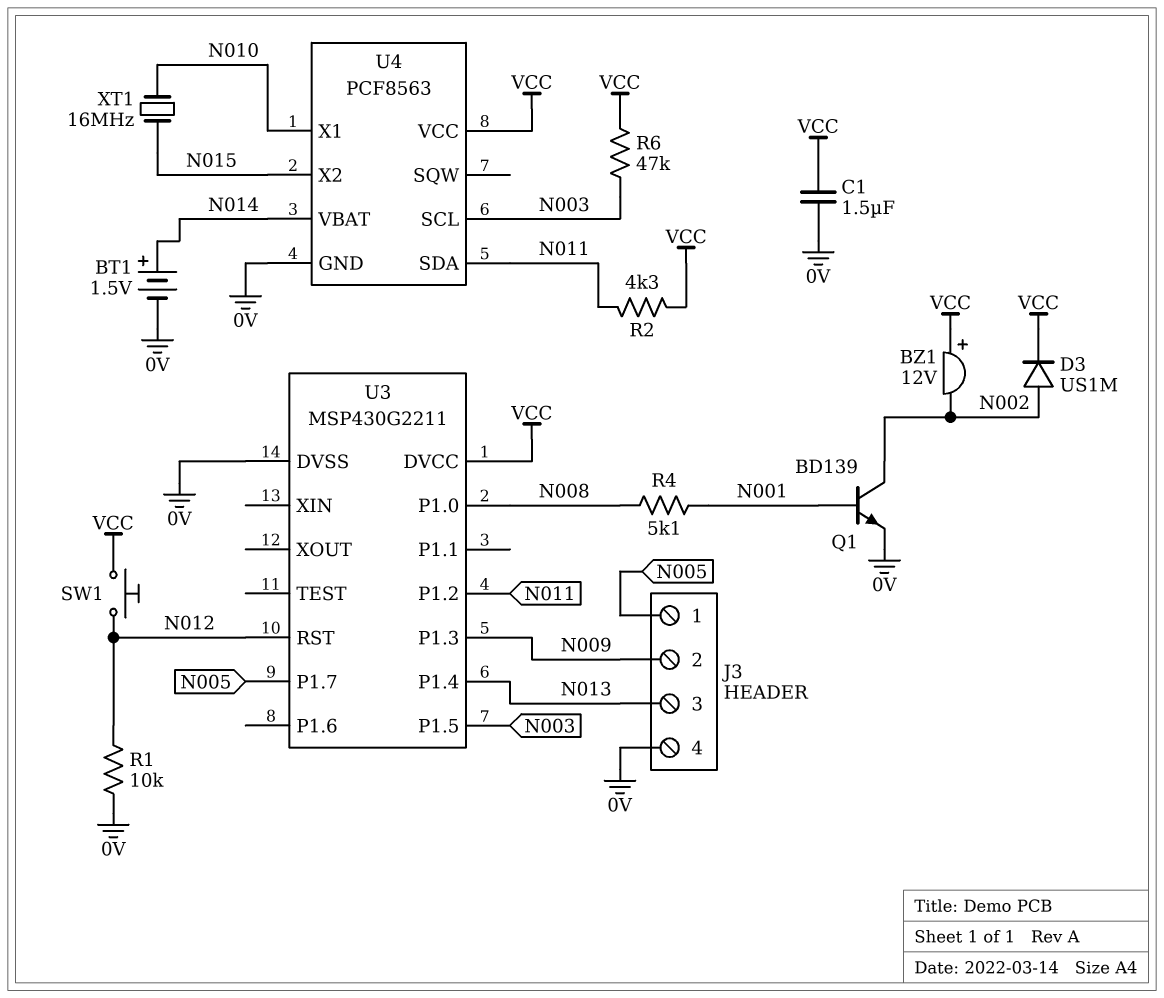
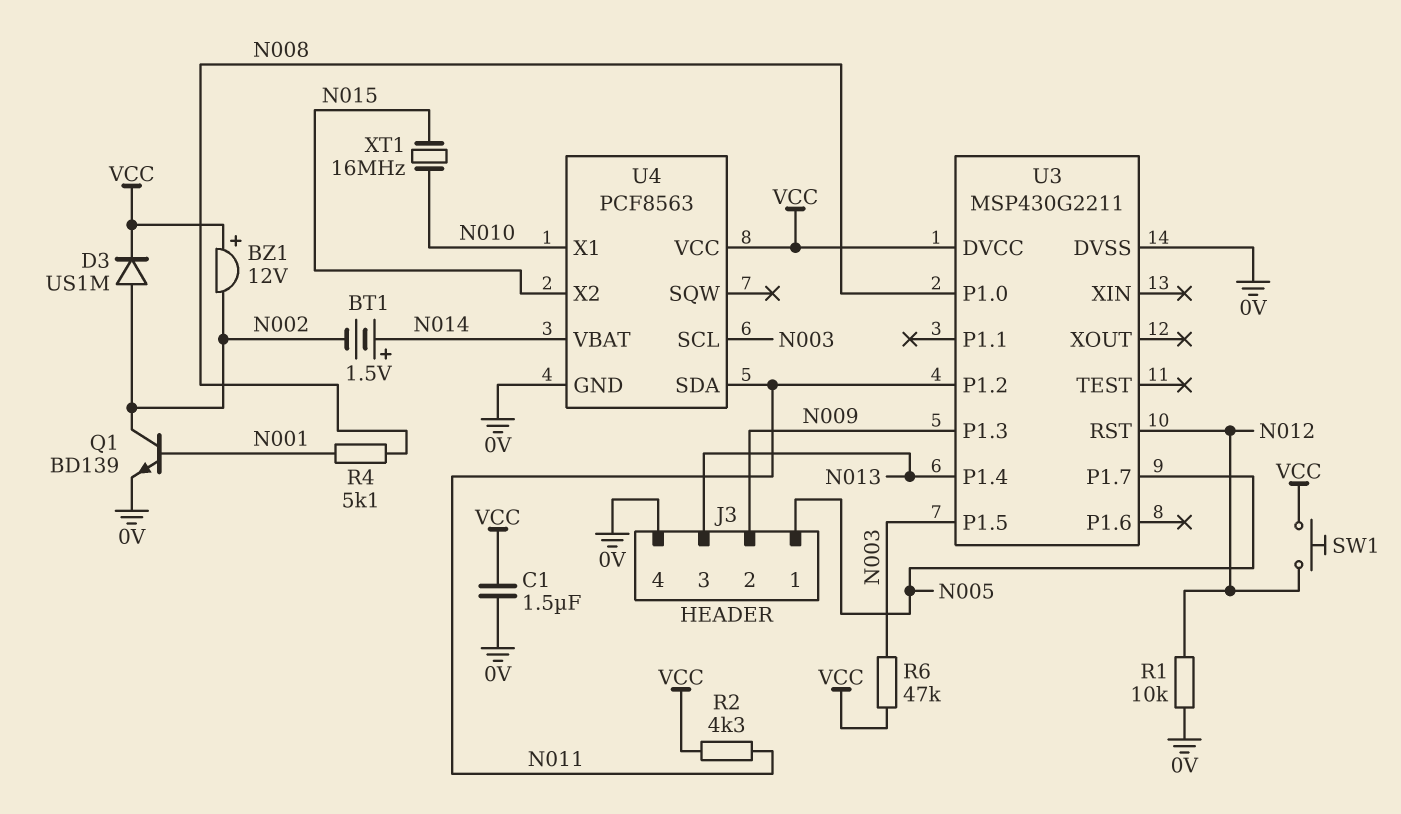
BT1: 1.5V (plus N014, minus 0V) -> 1.5V (plus N014, minus N002)

